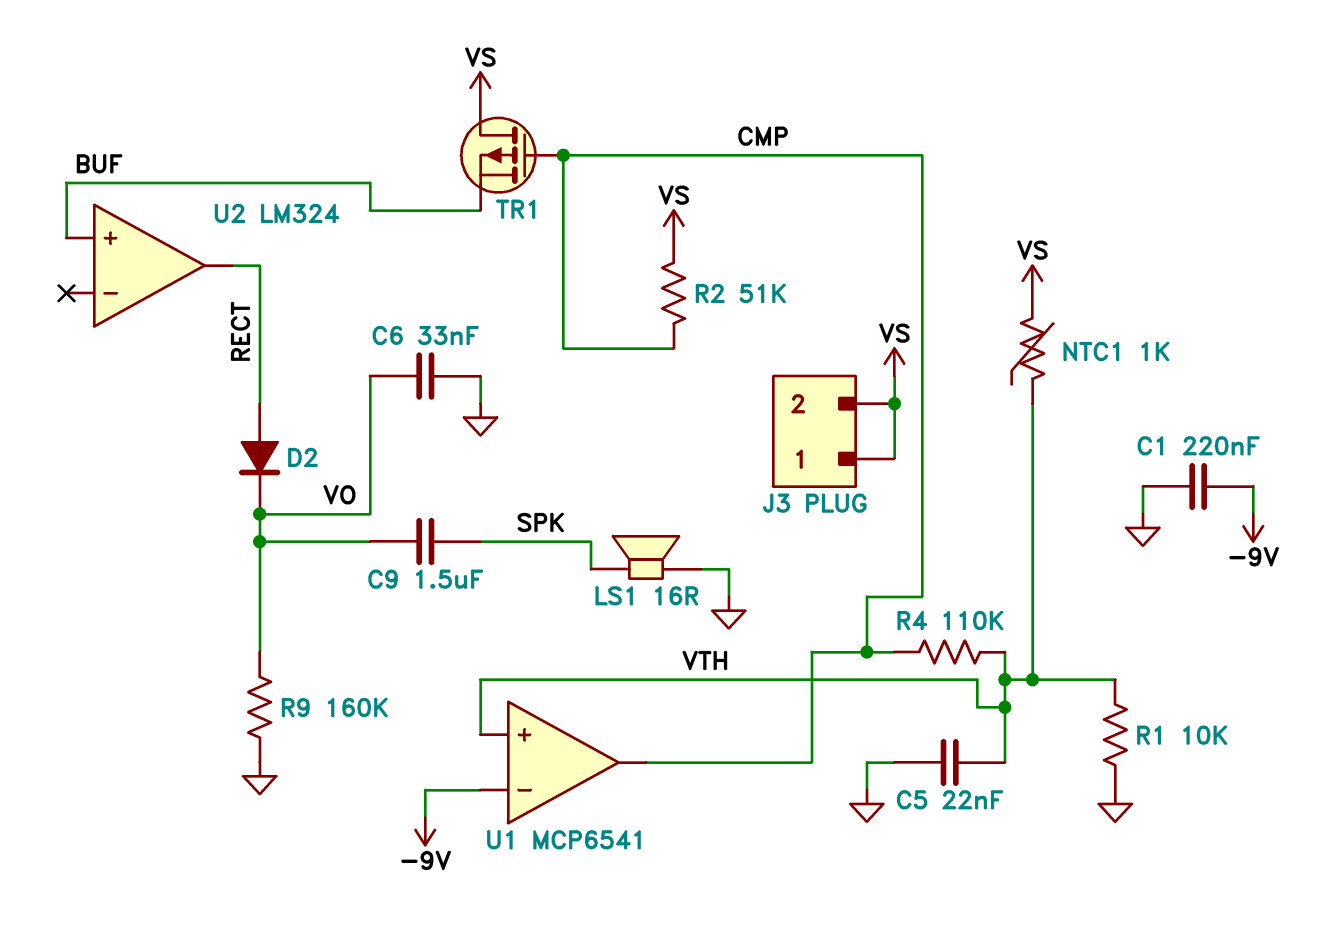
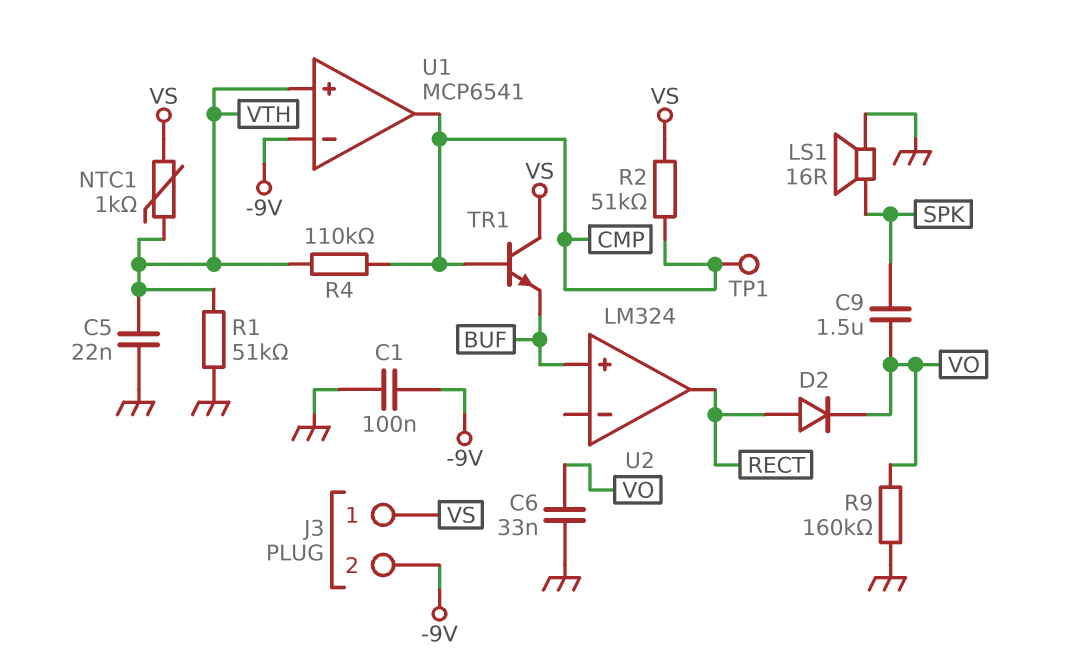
C1: 220nF (-9V, GND) -> 100nF (-9V, GND)
J3 pin 2: VS -> -9V
R1: 10k (GND, VTH) -> 51k (GND, VTH)
TP1: none -> test point (CMP)
TR1: PMOS (G CMP, D VS, S BUF) -> NPN (B CMP, C VS, E BUF)

